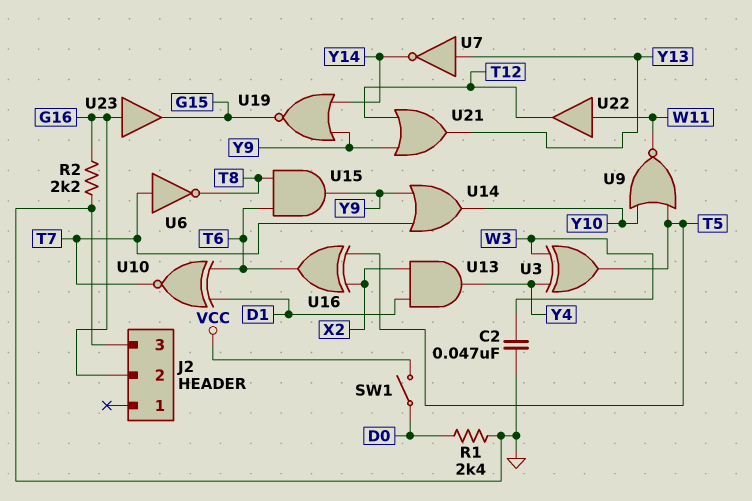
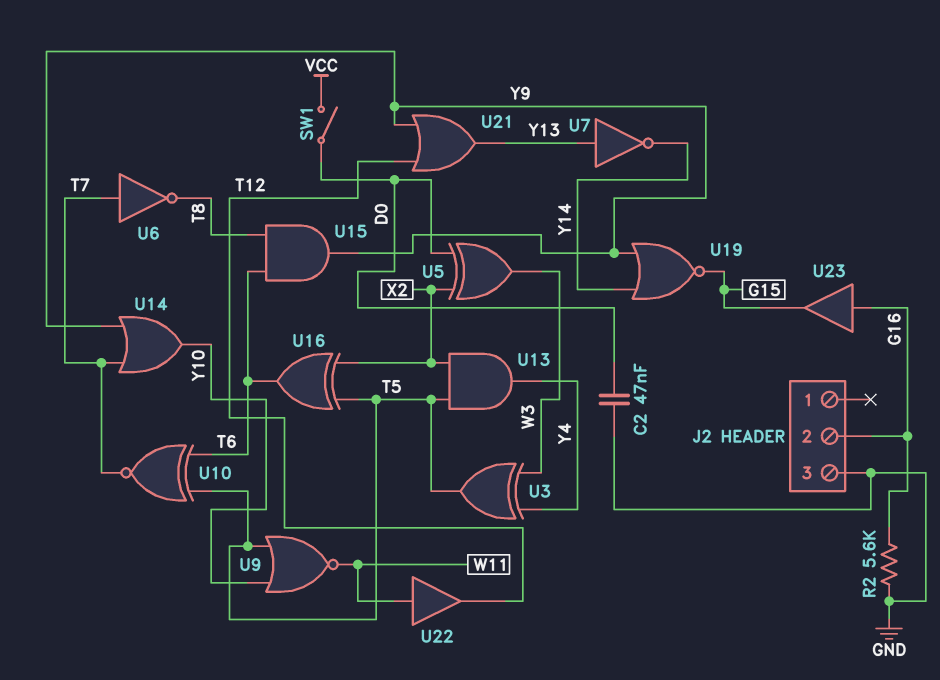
C2: 47nF (GND, W3) -> 47nF (D0, GND)
R1: 2.4k (D0, GND) -> none
R2: 2.2k (G16, GND) -> 5.6k (G16, GND)
U5: none -> XOR (in D0, in X2, out W3)
U10: XNOR (in D1, in T6, out T7) -> XNOR (in T5, in T6, out T7)
U13: AND (in D1, in X2, out Y4) -> AND (in T5, in X2, out Y4)

